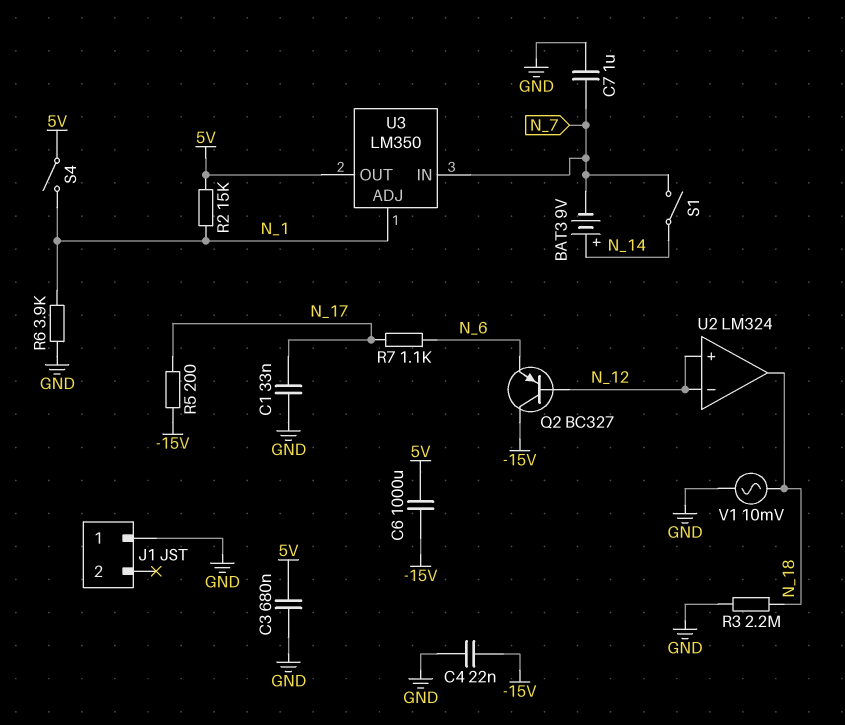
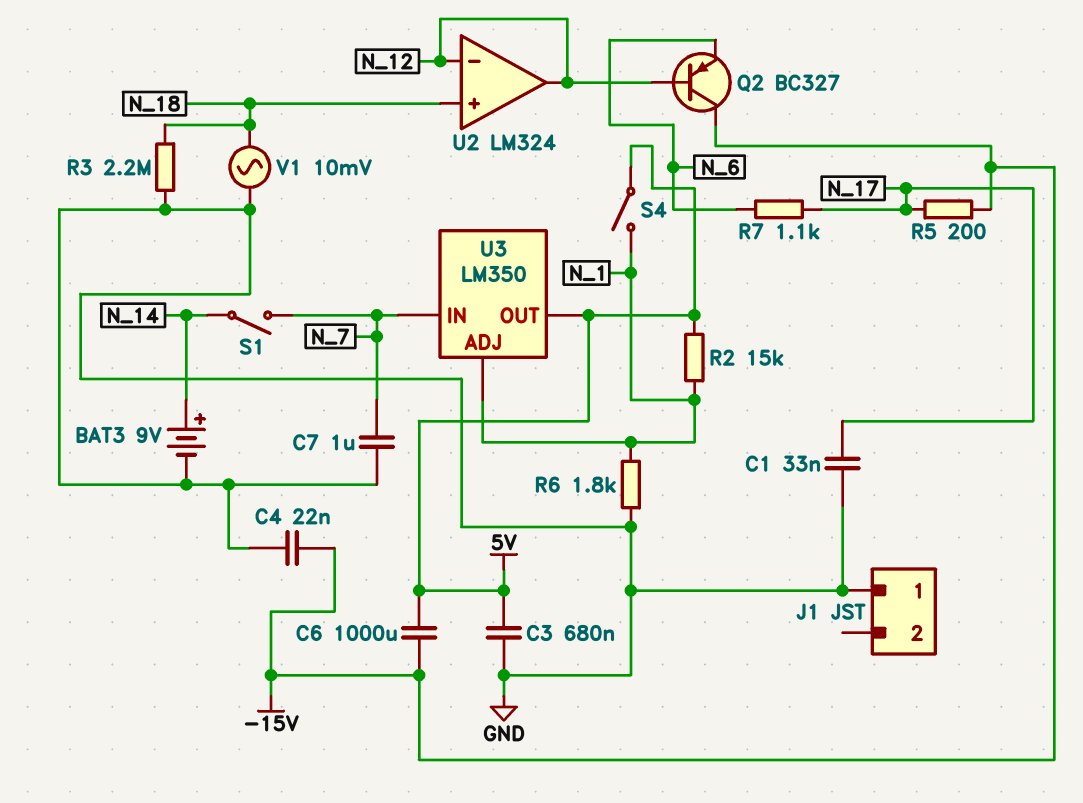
BAT3: 9V (plus N_14, minus N_7) -> 9V (plus N_14, minus GND)
R6: 3.9k (GND, N_1) -> 1.8k (GND, N_1)
U2 pin in+: N_12 -> N_18
U2 pin out: N_18 -> N_12

